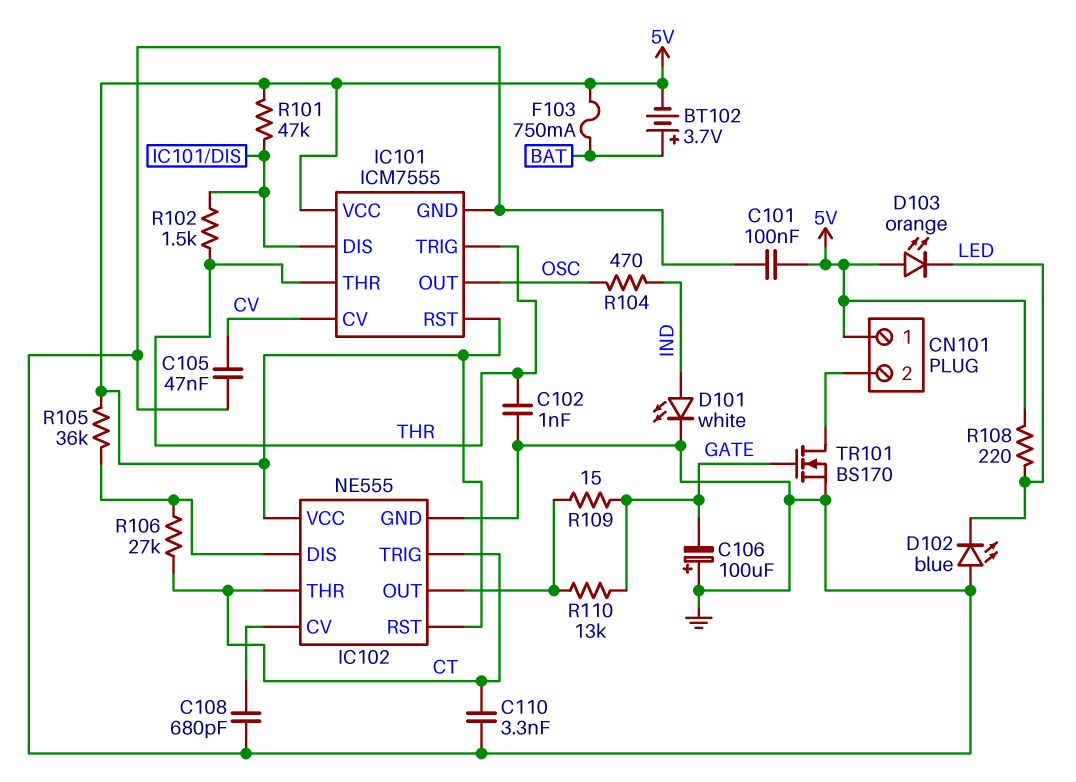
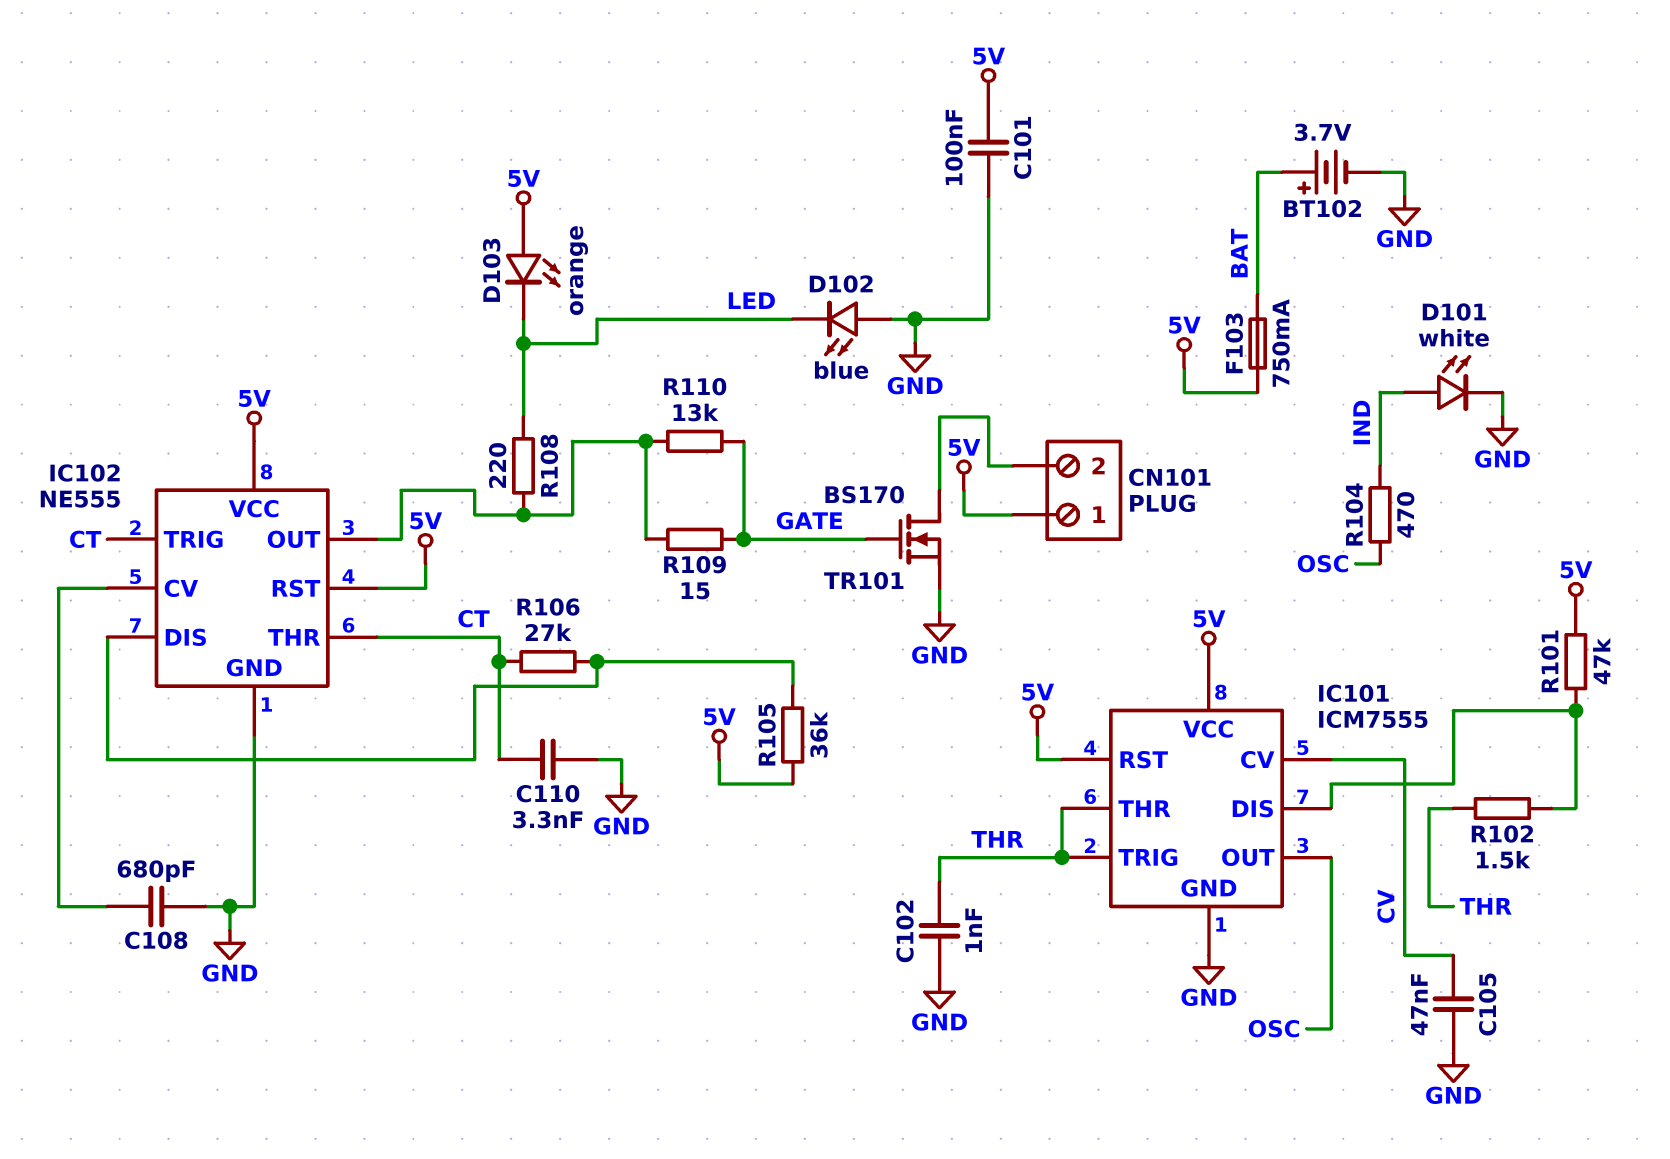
BT102: 3.7V (plus BAT, minus 5V) -> 3.7V (plus BAT, minus GND)
C106: 100uF (plus GND, minus GATE) -> none
R108: 220 (5V, LED) -> 220 (IC102/OUT, LED)

